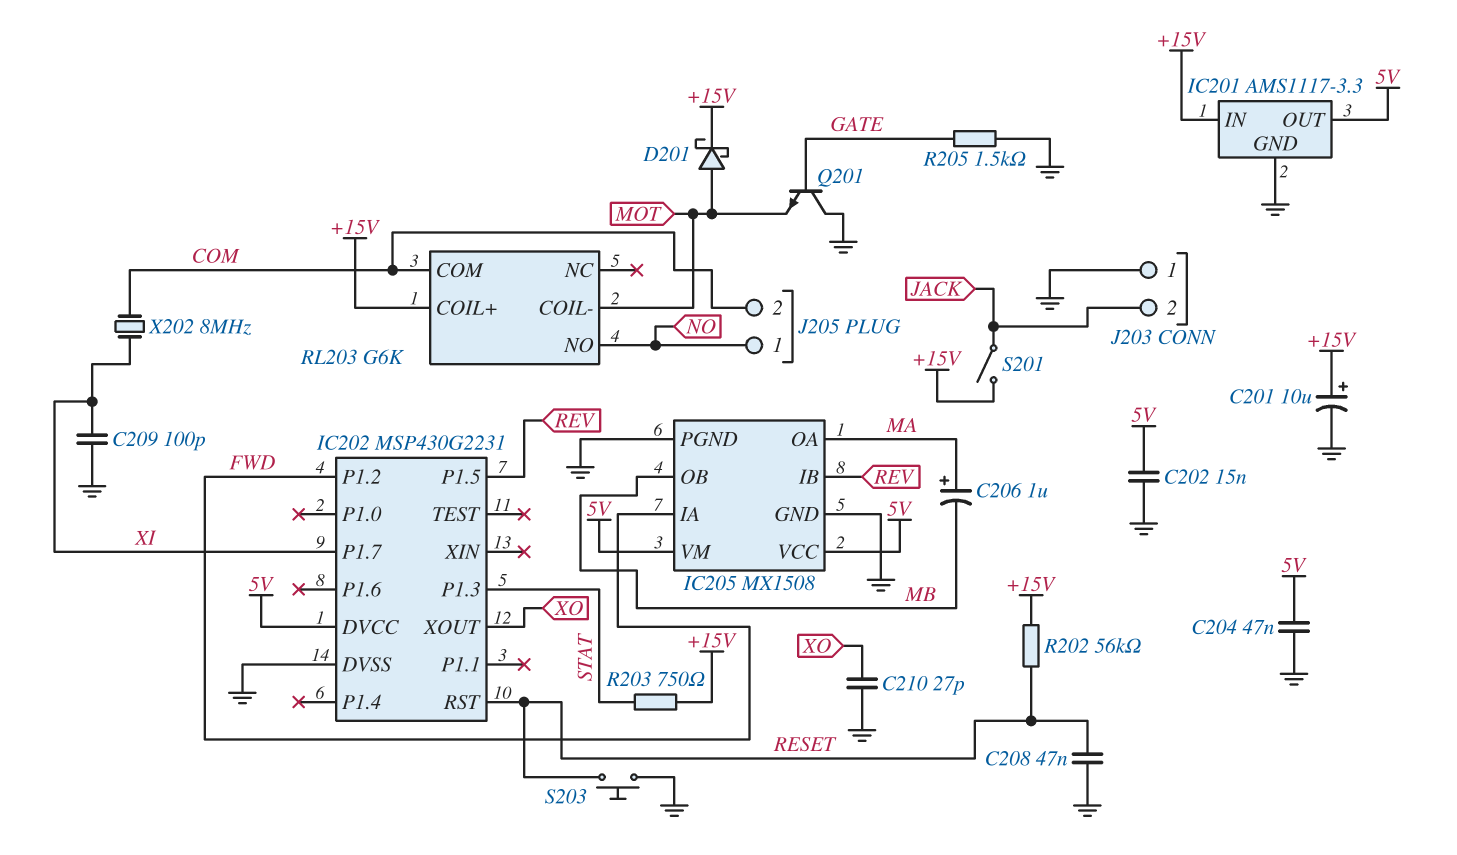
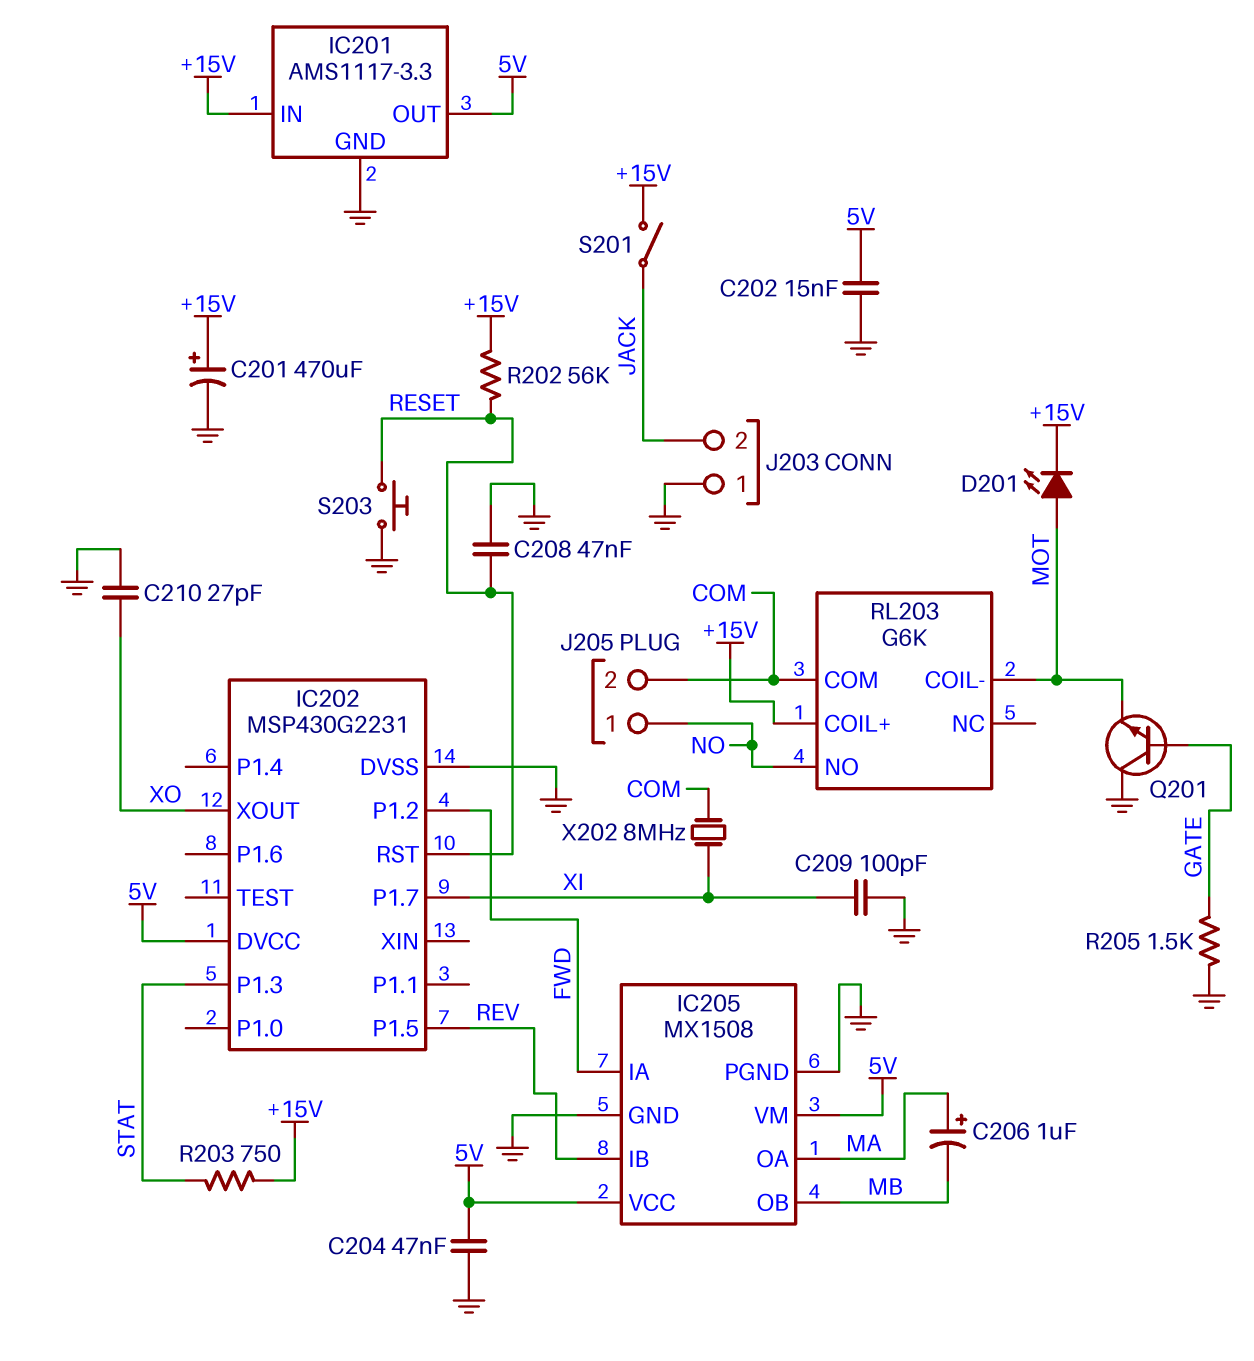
C201: 10uF (plus +15V, minus GND) -> 470uF (plus +15V, minus GND)
D201: schottky (A MOT, K +15V) -> LED (A MOT, K +15V)

